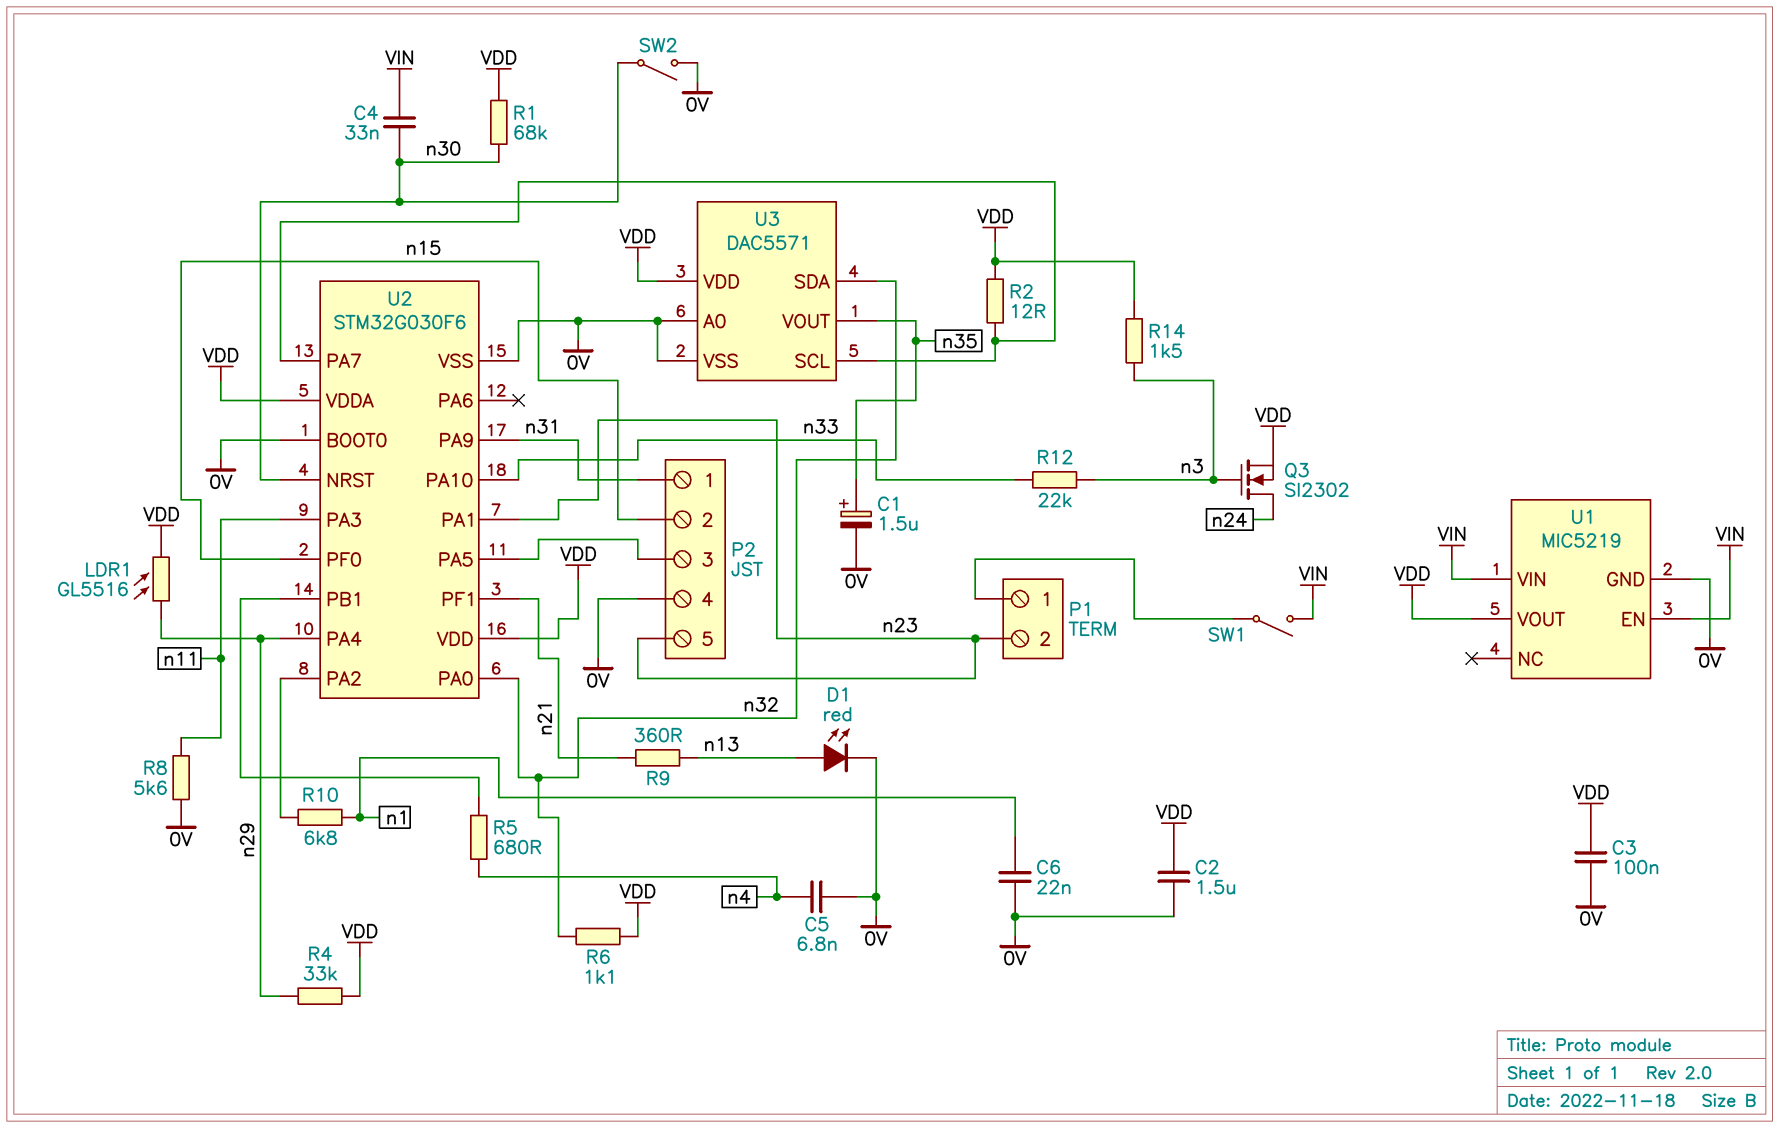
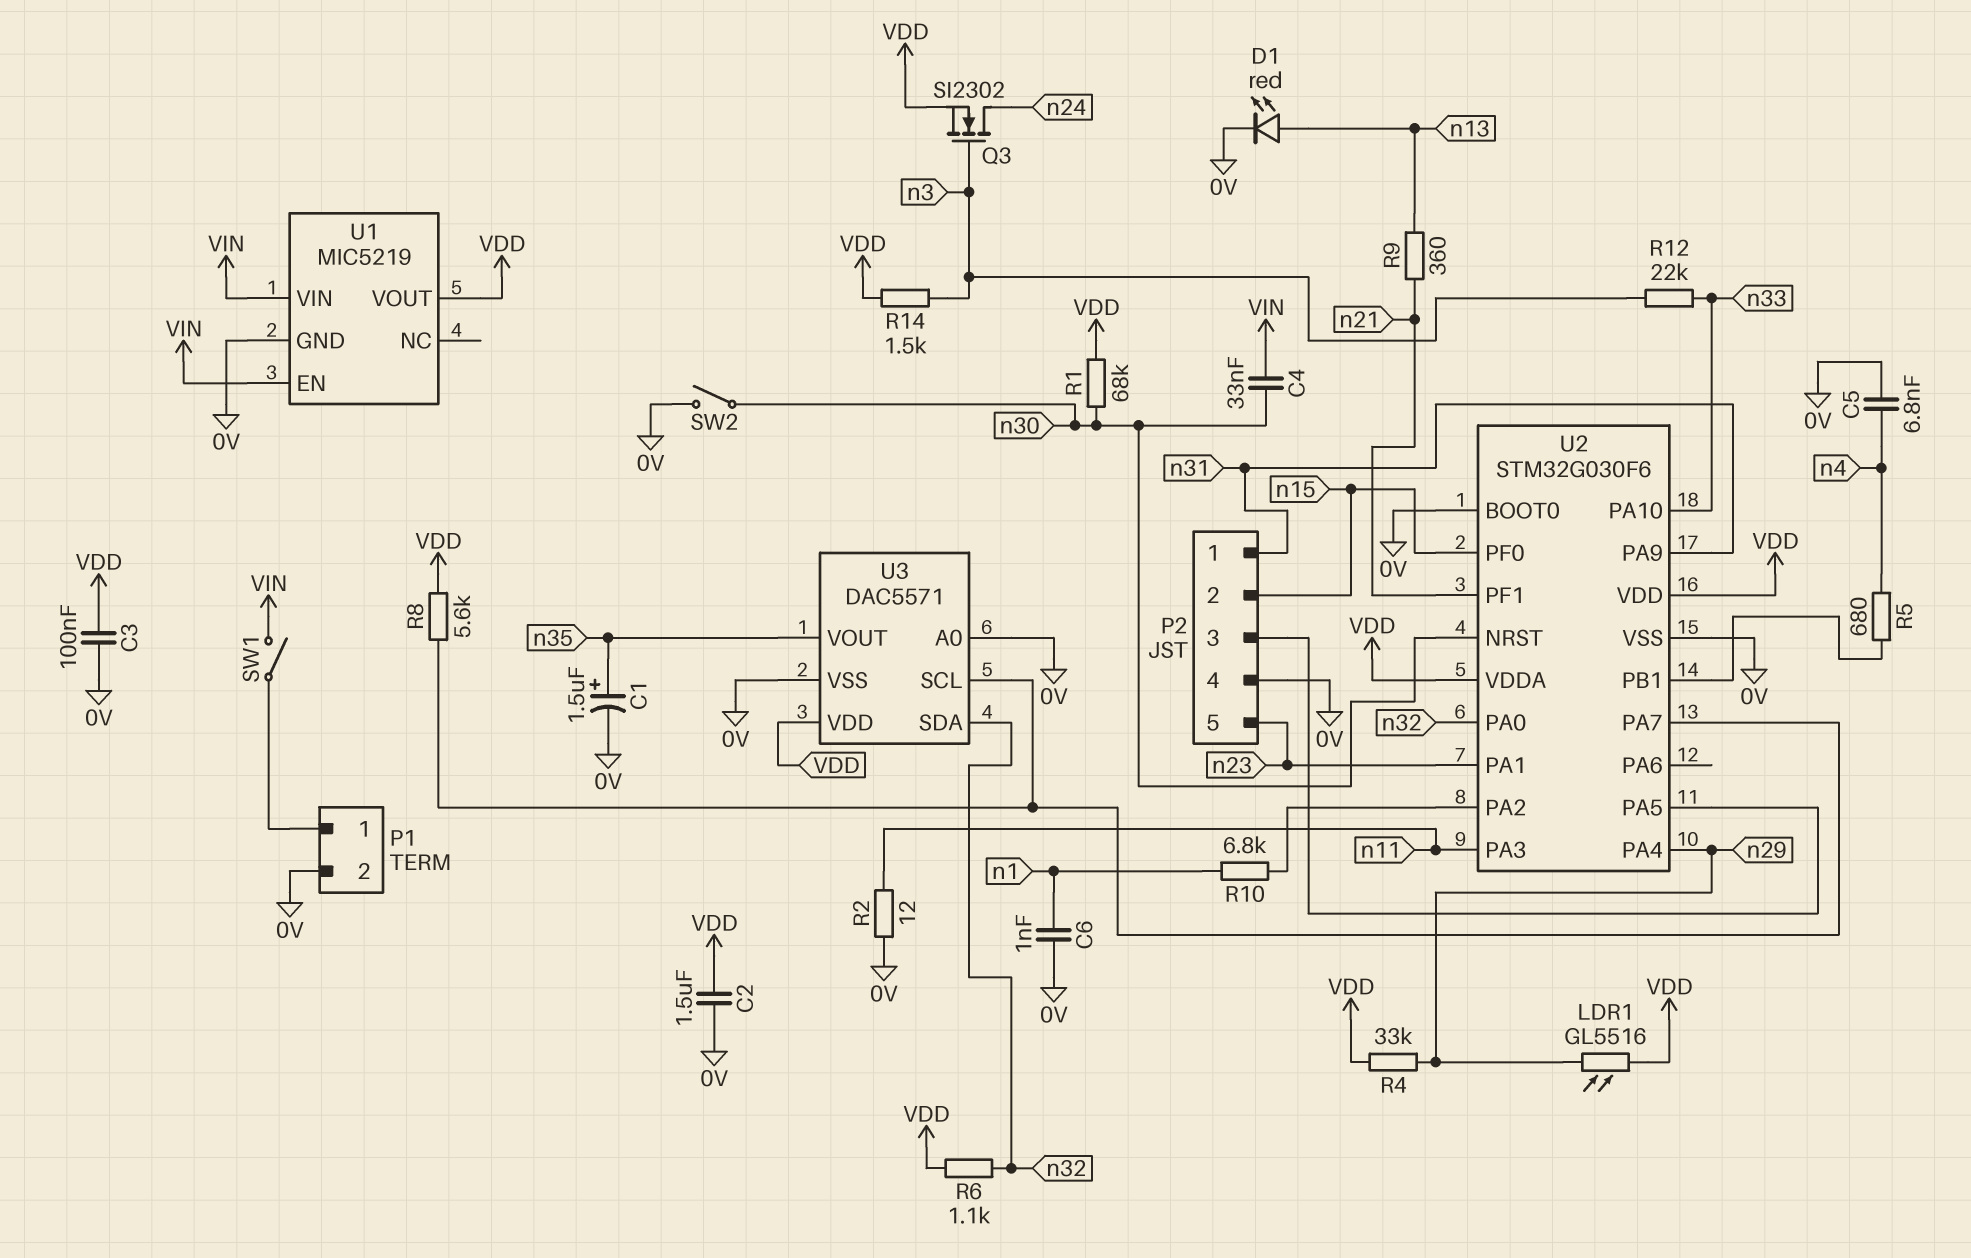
C6: 22nF (0V, n1) -> 1nF (0V, n1)
P1 pin 2: n23 -> 0V
R2: 12 (U2/PA7, VDD) -> 12 (0V, n11)
R8: 5.6k (0V, n11) -> 5.6k (U2/PA7, VDD)

